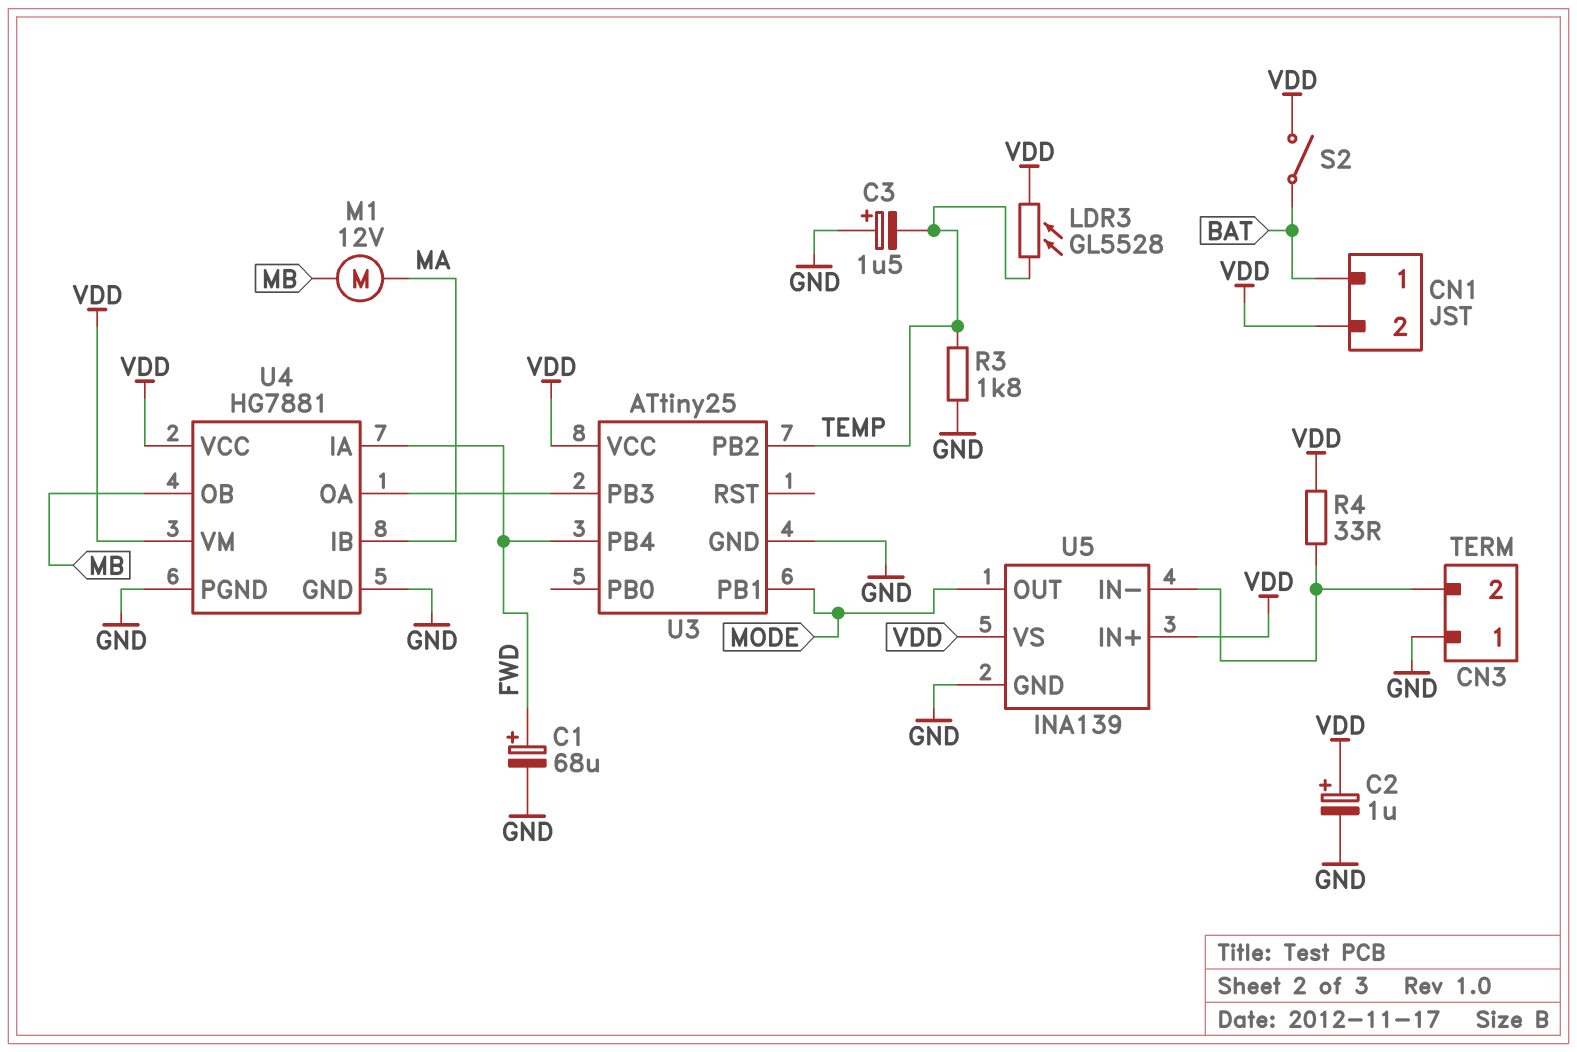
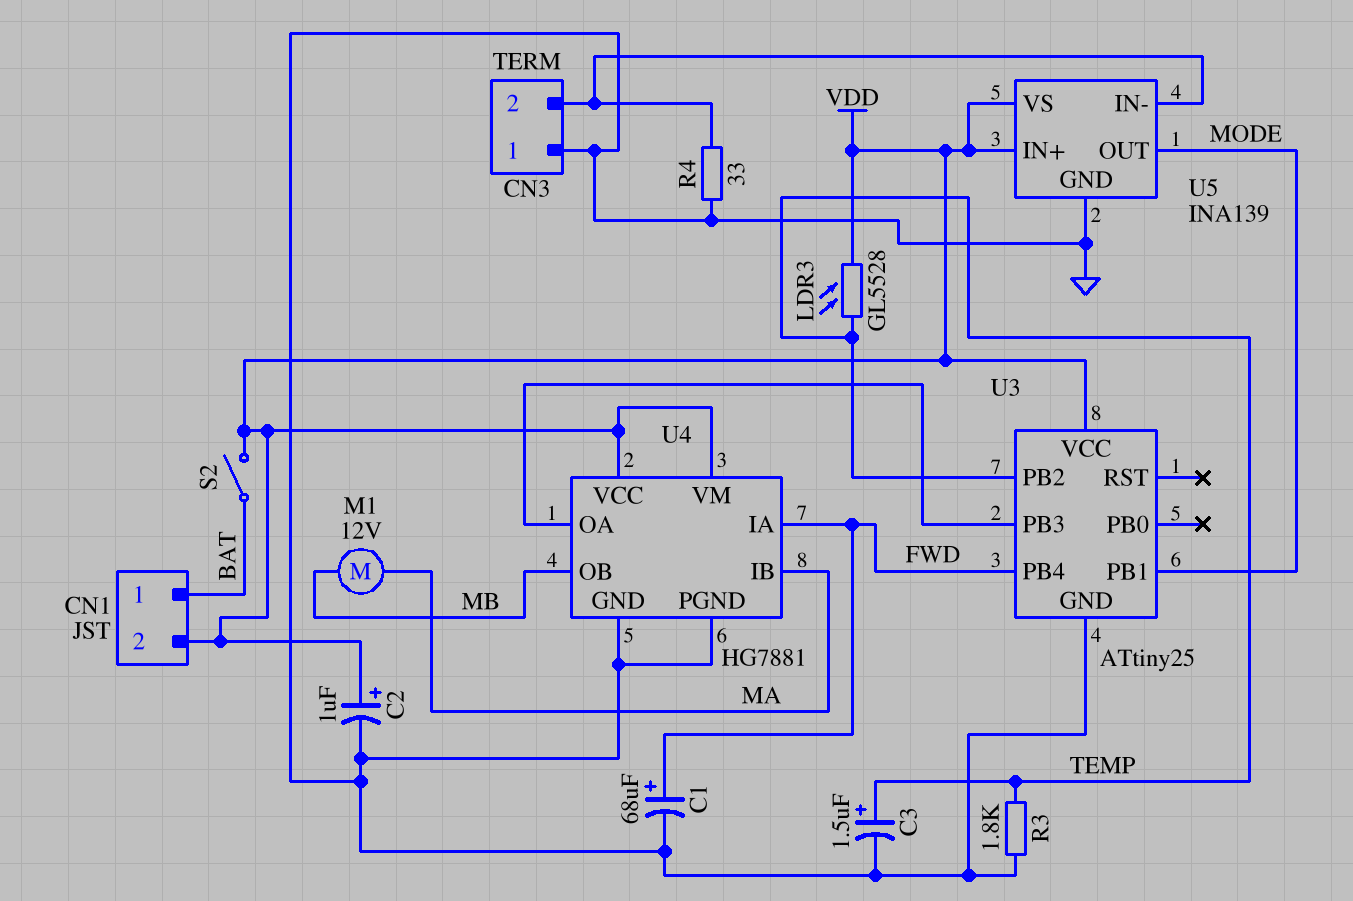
C3: 1.5uF (plus GND, minus TEMP) -> 1.5uF (plus TEMP, minus GND)
R4: 33 (CN3/2, VDD) -> 33 (CN3/2, GND)

